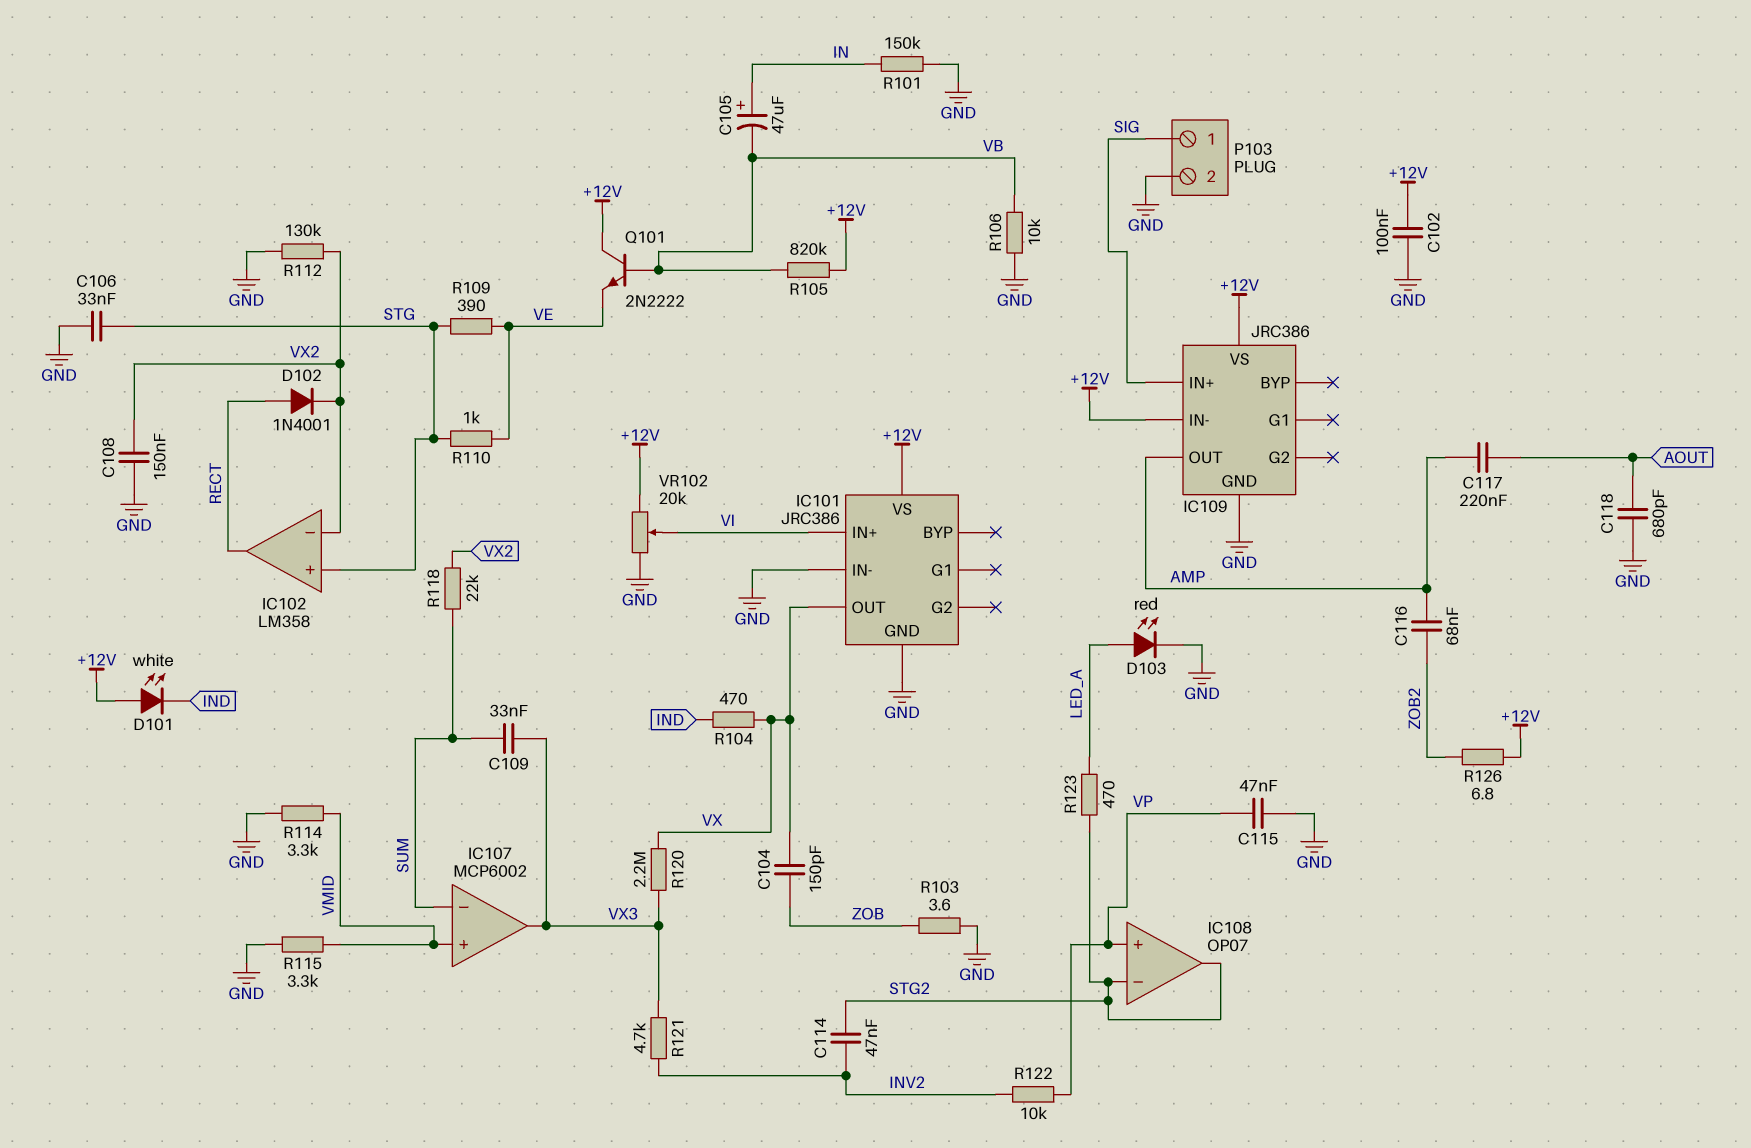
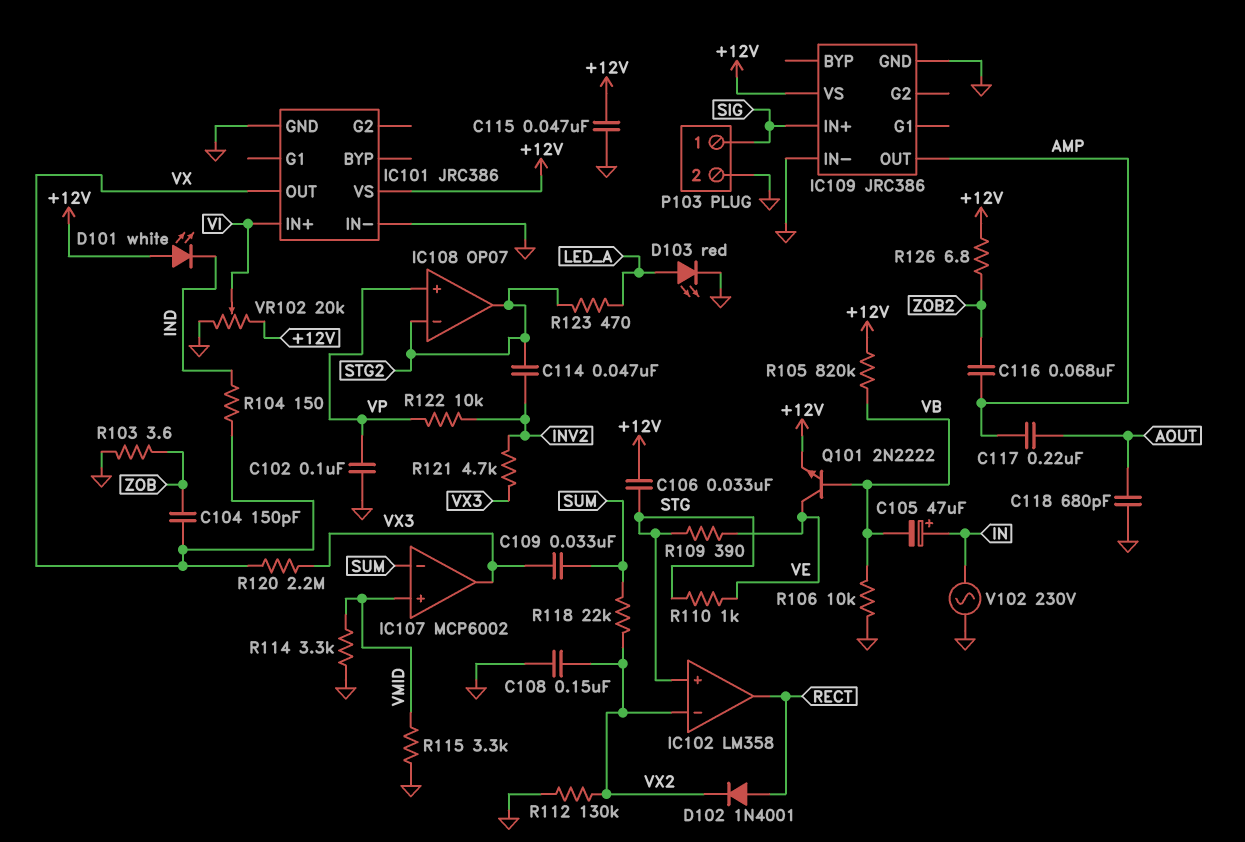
C102: 100nF (+12V, GND) -> 100nF (GND, VP)
C106: 33nF (GND, STG) -> 33nF (+12V, STG)
C115: 47nF (GND, VP) -> 47nF (+12V, GND)
IC109 pin IN-: +12V -> GND
Q101: NPN 2N2222 (B VB, C +12V, E VE) -> NPN 2N2222 (B VB, C VE, E +12V)
R101: 150k (GND, IN) -> none
R104: 470 (IND, VX) -> 150 (IND, VX)
V102: none -> AC 230V (GND, IN)

